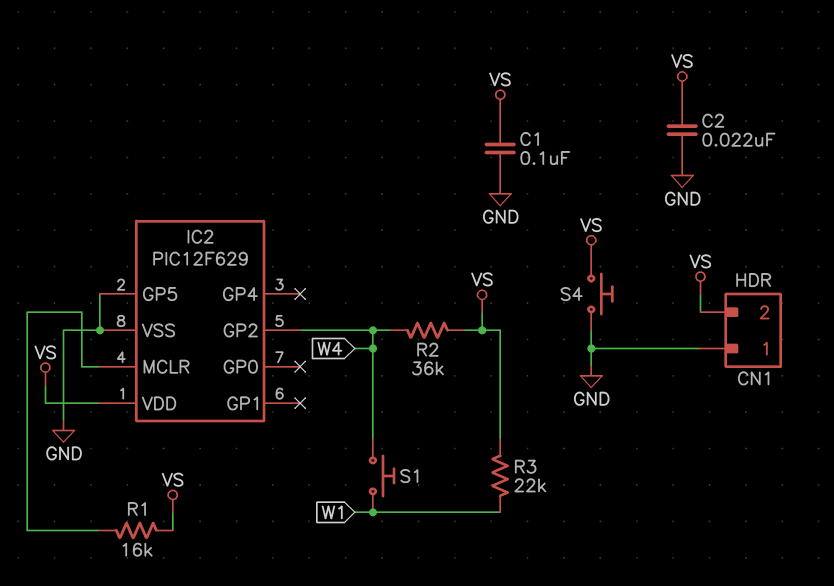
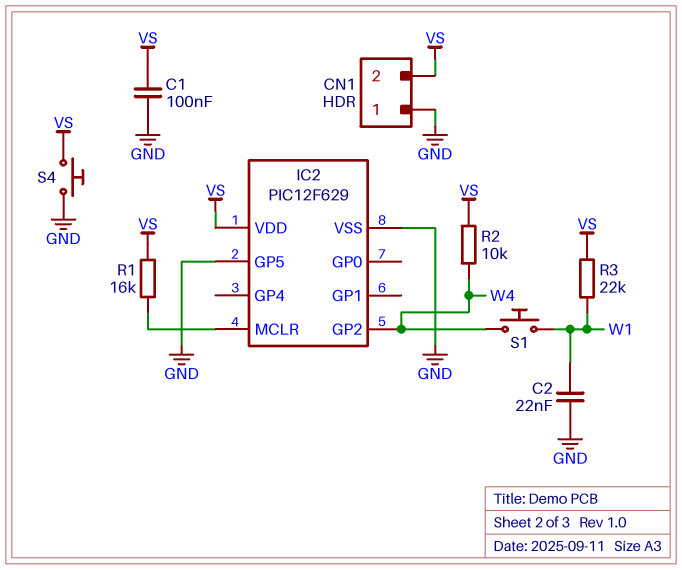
C2: 22nF (GND, VS) -> 22nF (GND, W1)
R2: 36k (VS, W4) -> 10k (VS, W4)

